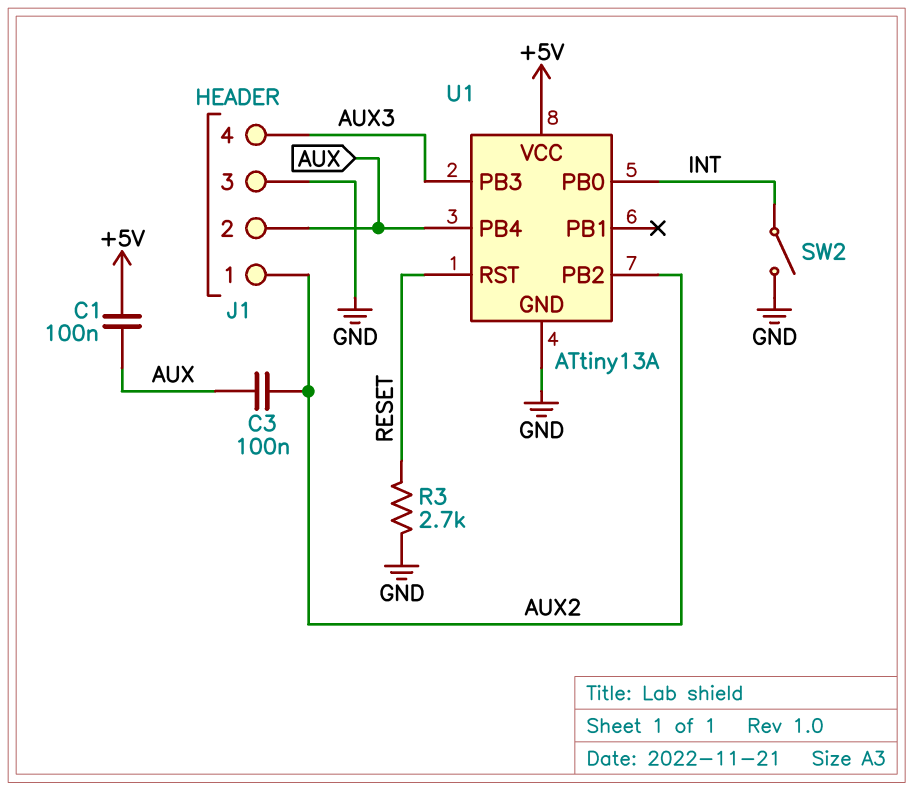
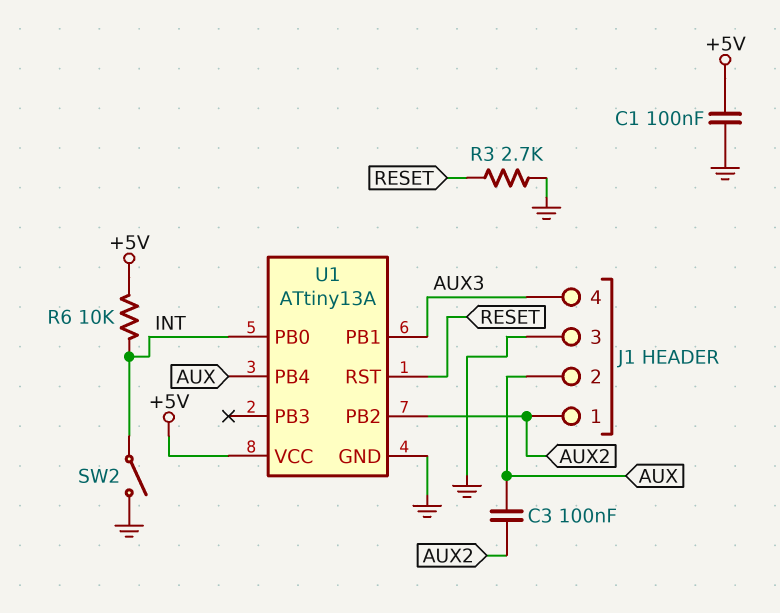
C1: 100nF (+5V, AUX) -> 100nF (+5V, GND)
R6: none -> 10k (+5V, INT)
U1 pin PB1: none -> AUX3
U1 pin PB3: AUX3 -> none

